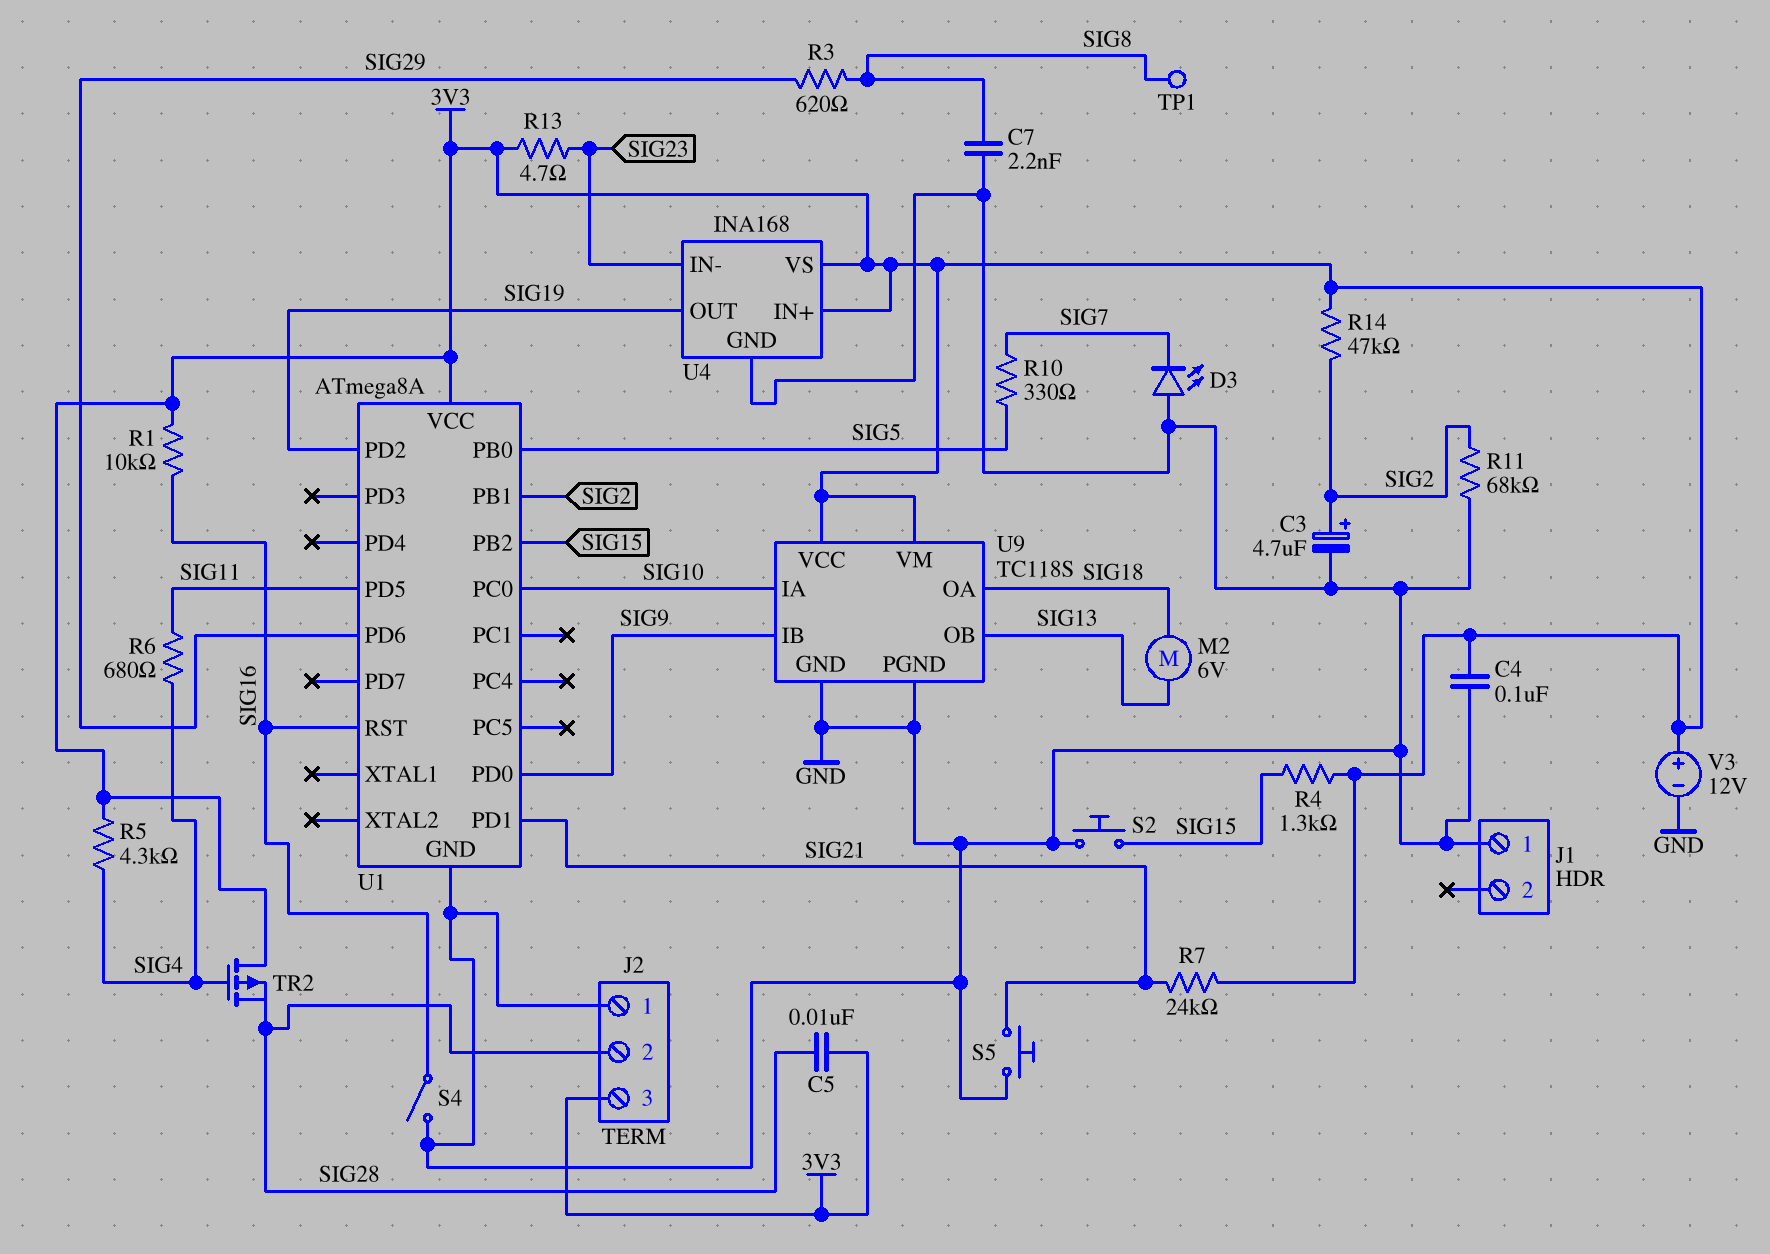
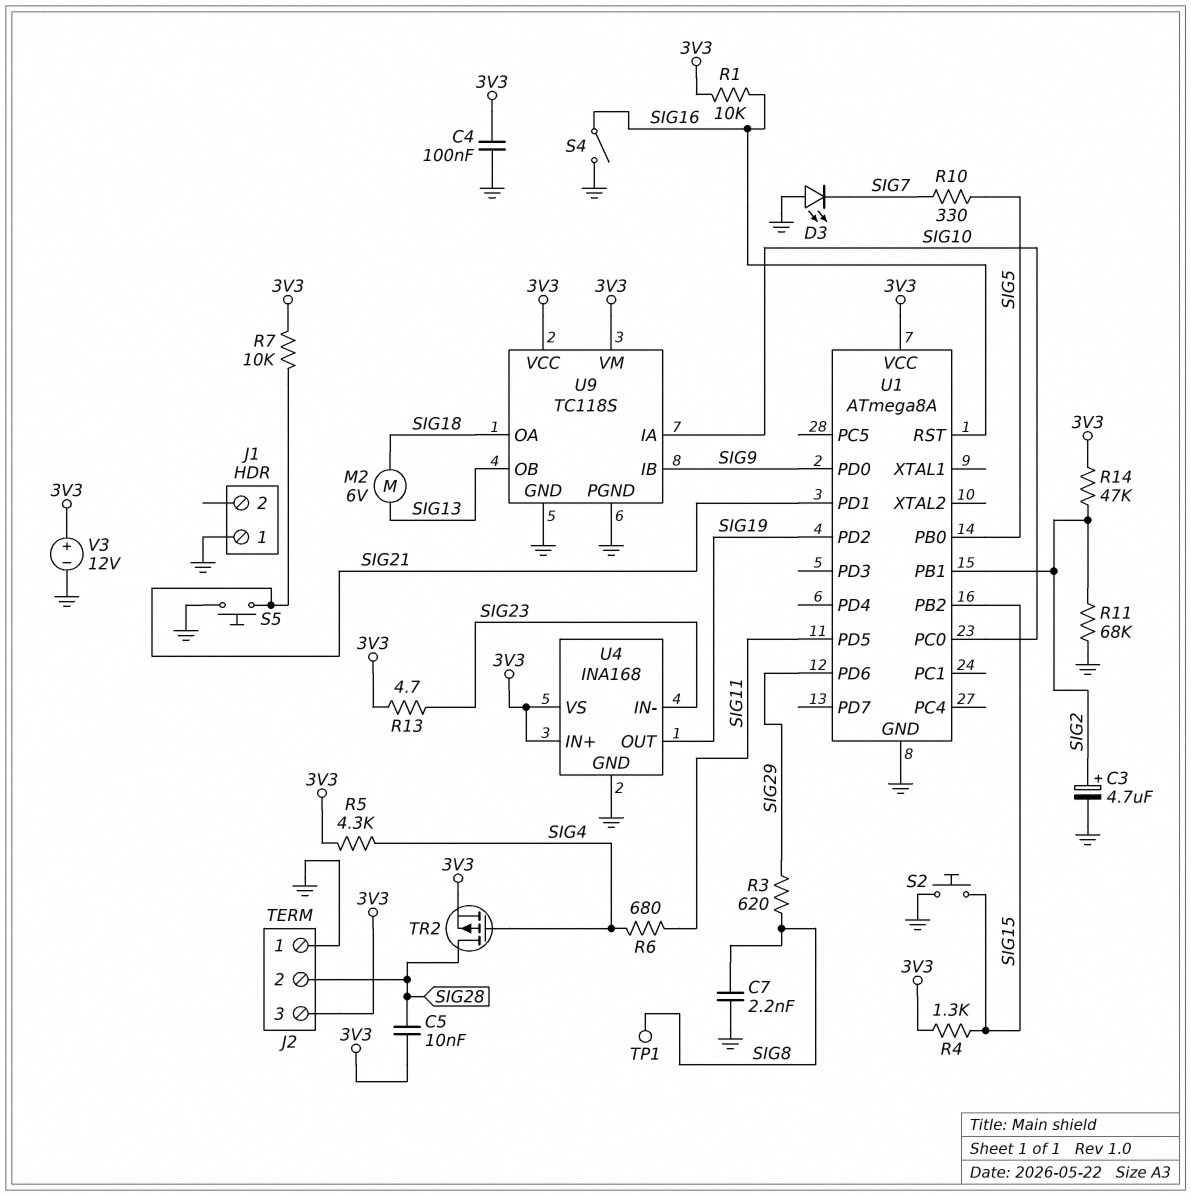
R7: 24k (3V3, SIG21) -> 10k (3V3, SIG21)
TR2: PMOS (G SIG4, D 3V3, S SIG28) -> PMOS (G SIG4, D SIG28, S 3V3)

